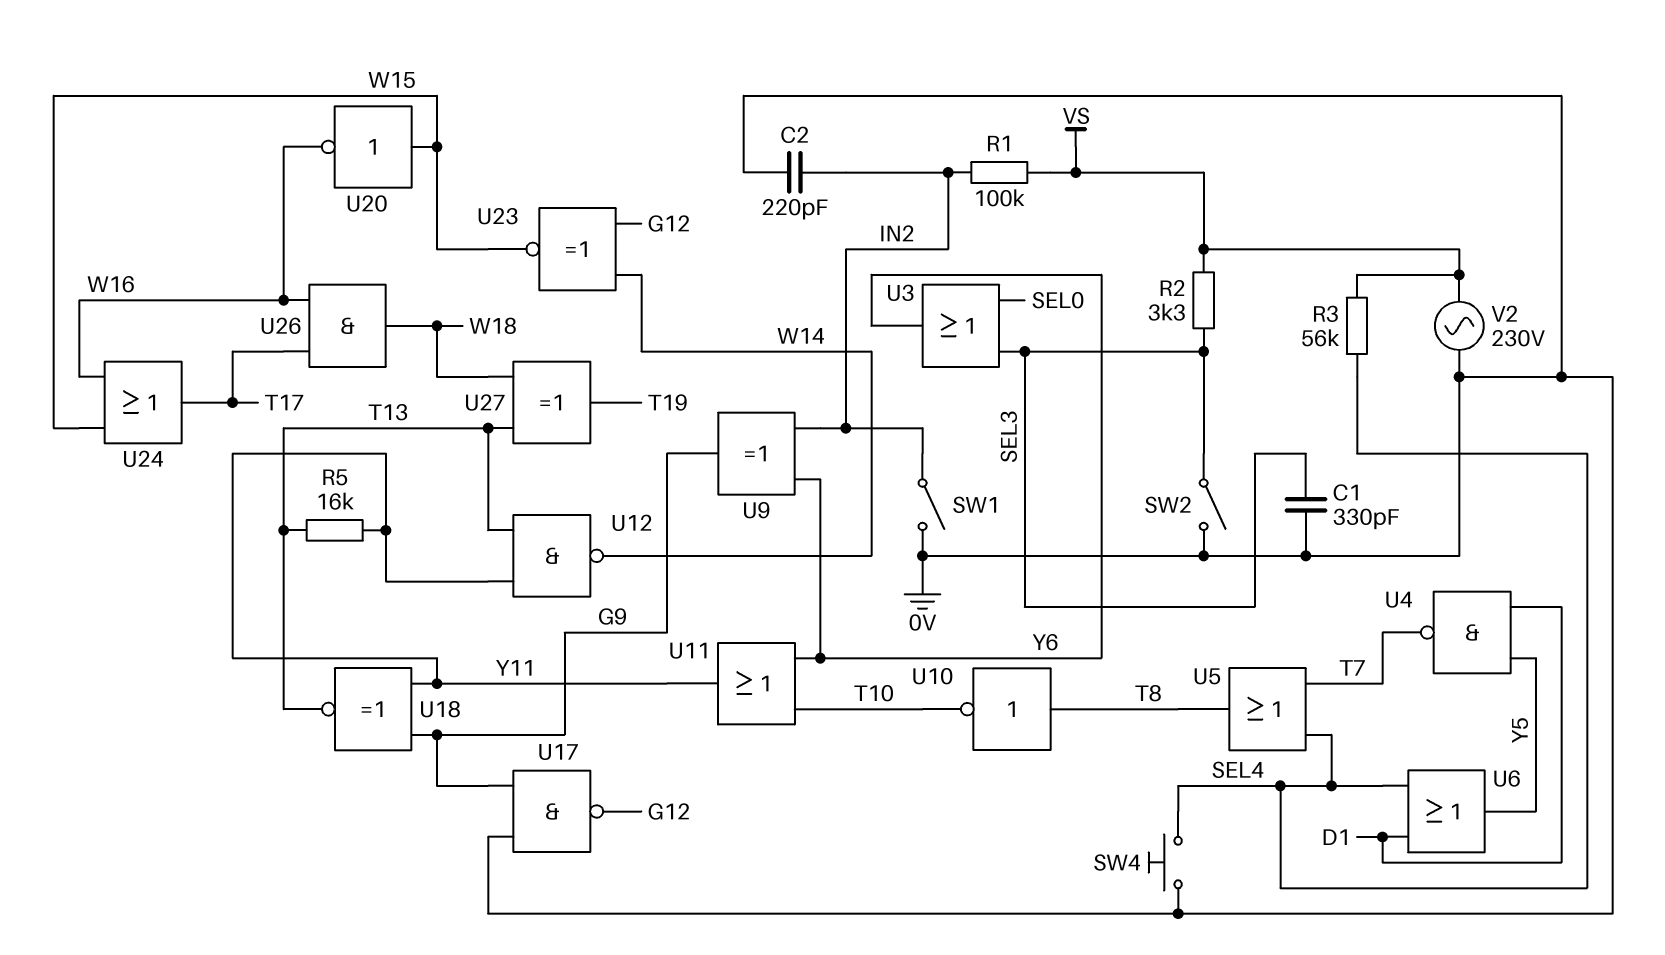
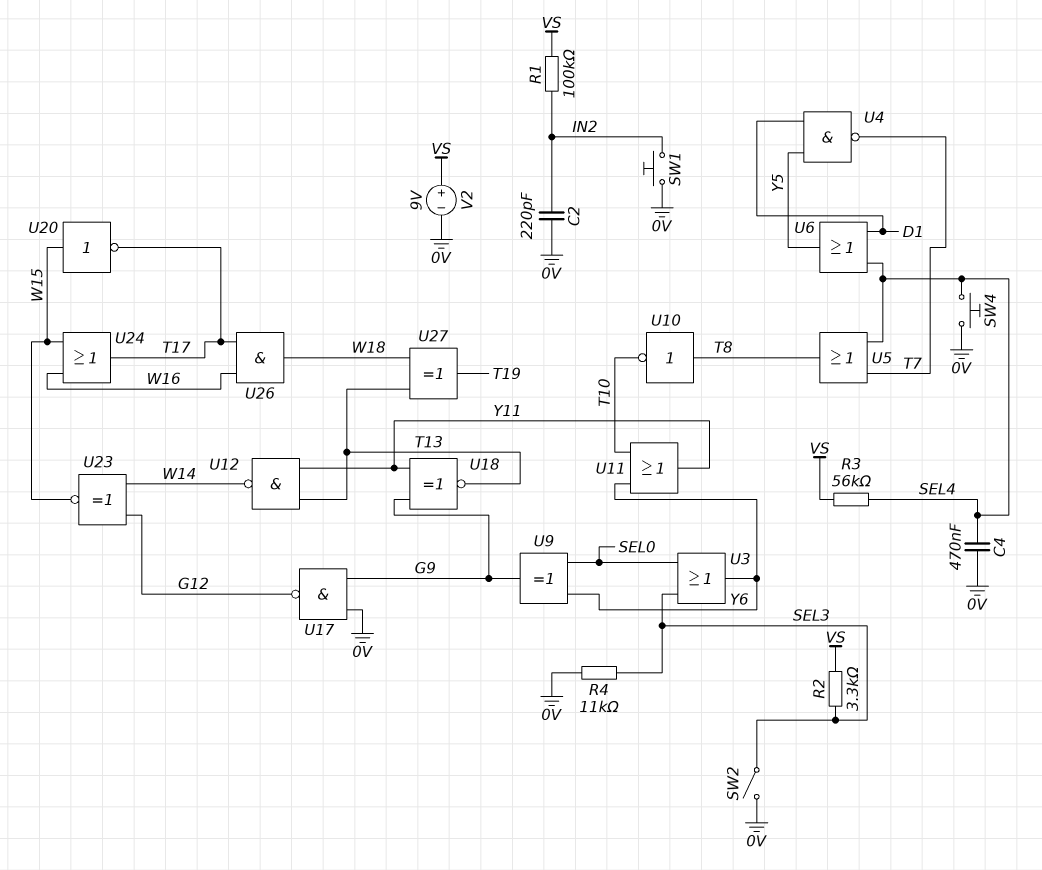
C1: 330pF (0V, SEL3) -> none
C4: none -> 470nF (0V, SEL4)
R4: none -> 11k (0V, SEL3)
R5: 16k (T13, Y11) -> none
SW1: switch (0V, IN2) -> button (0V, IN2)
U9: XOR (in IN2, in Y6, out G9) -> XOR (in SEL0, in Y6, out G9)
U20: NOT (in W15, out W16) -> NOT (in W15, out T17)
V2: AC 230V (0V, VS) -> 9V (plus VS, minus 0V)

